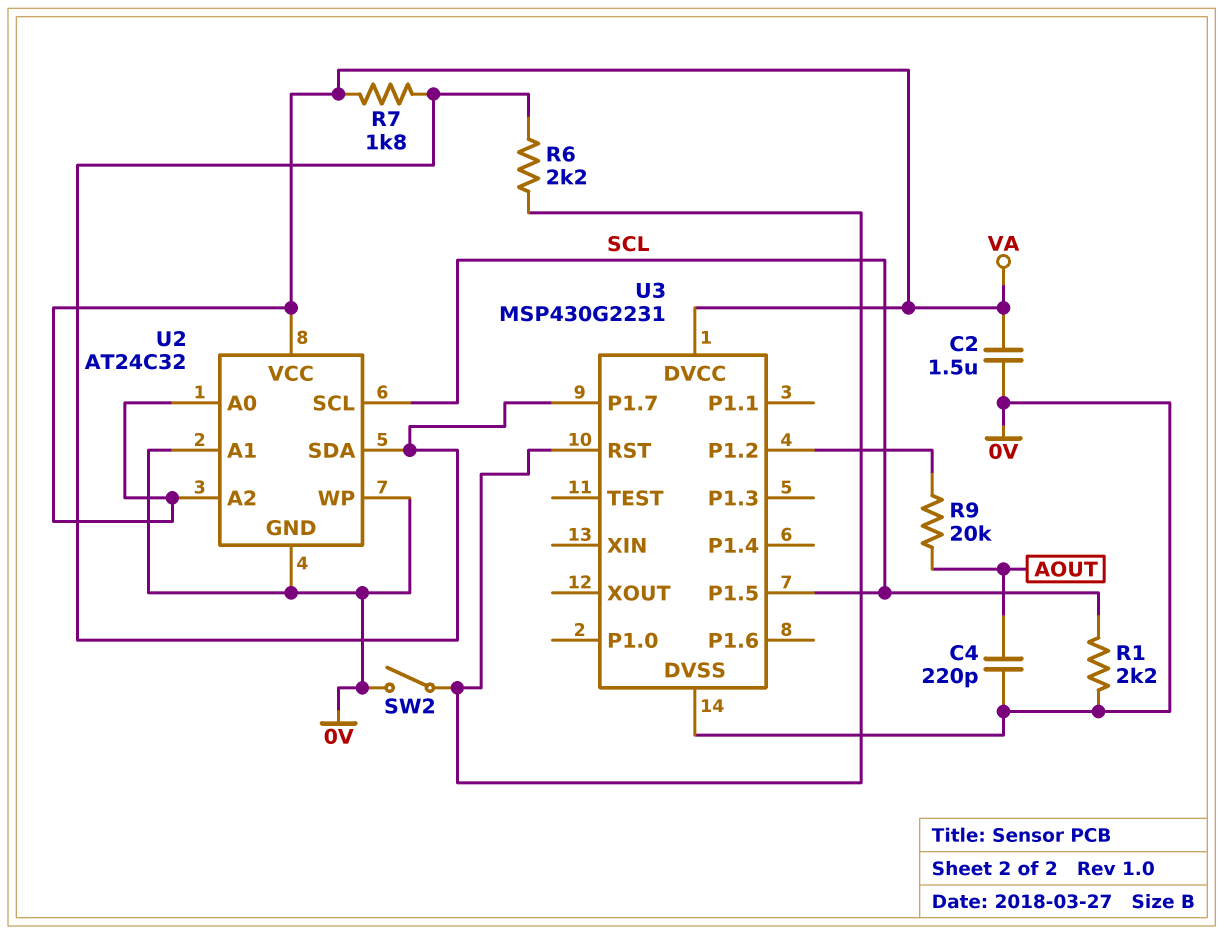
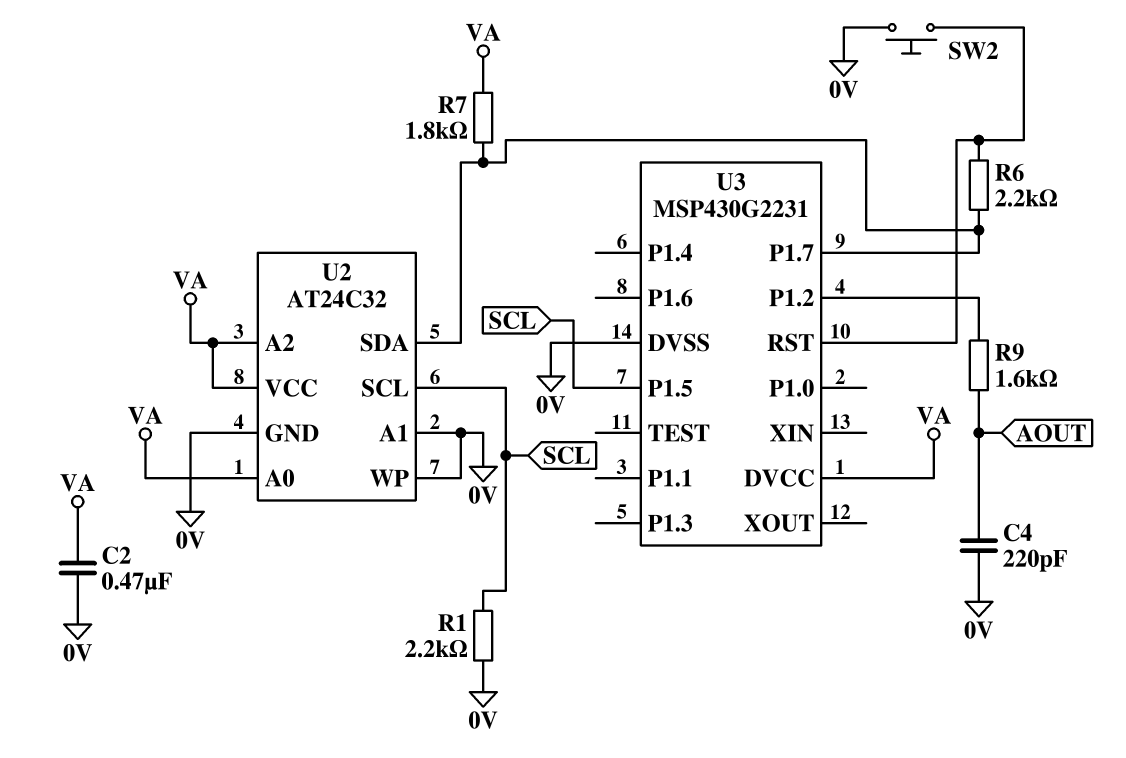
C2: 1.5uF (0V, VA) -> 470nF (0V, VA)
R9: 20k (AOUT, U3/P1.2) -> 1.6k (AOUT, U3/P1.2)
SW2: switch (0V, U3/RST) -> button (0V, U3/RST)

